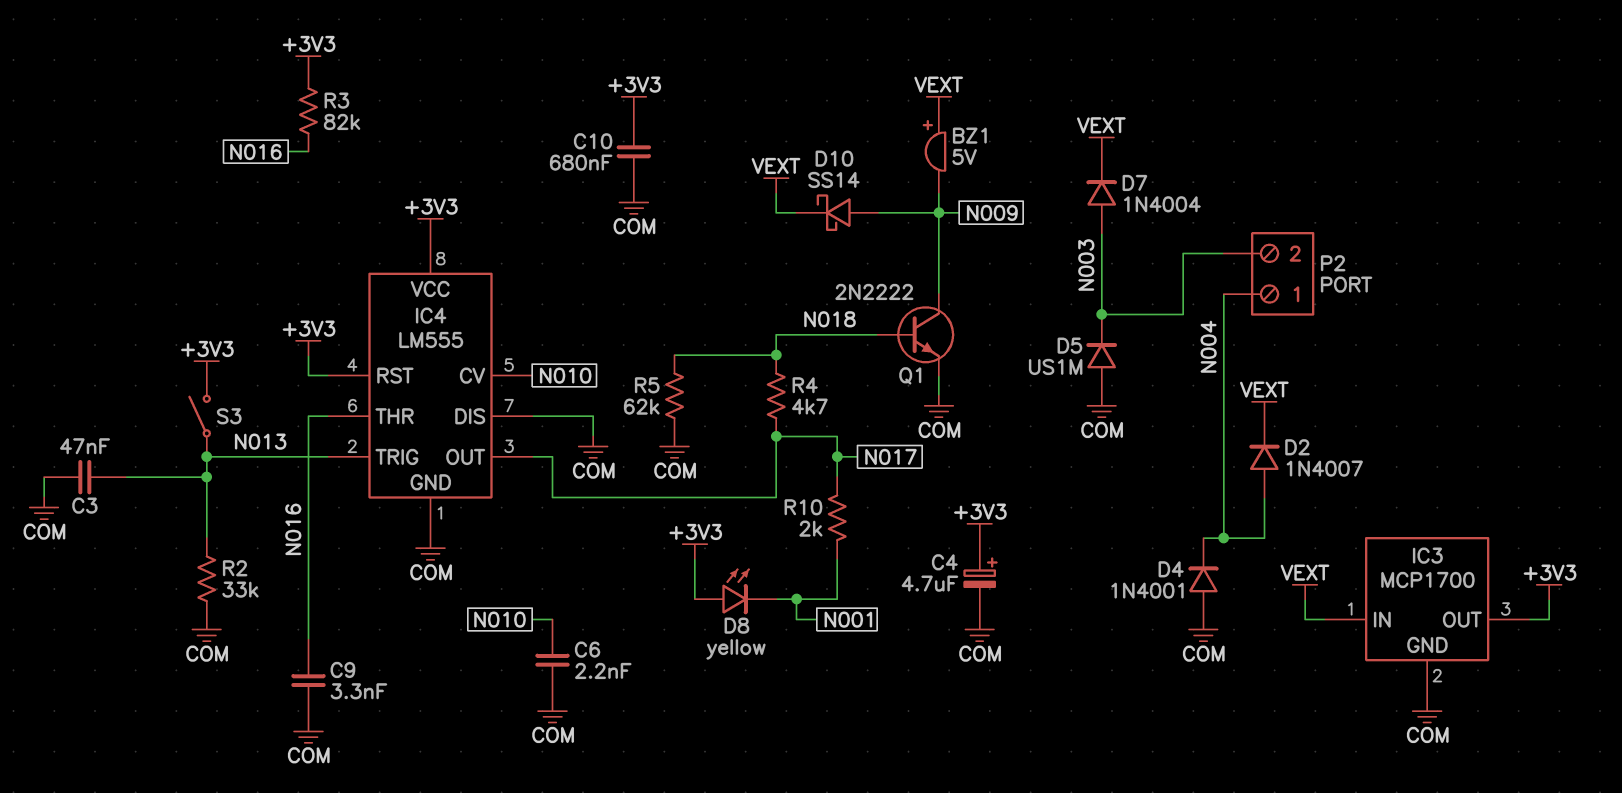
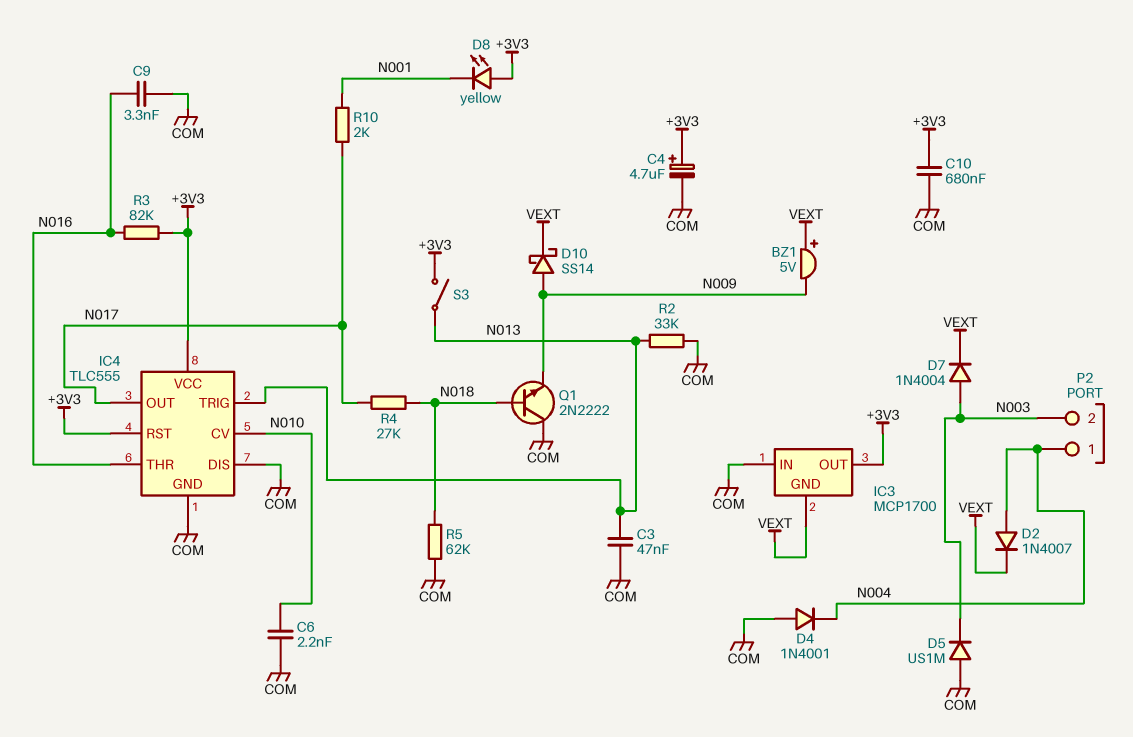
IC3 pin GND: COM -> VEXT
IC3 pin IN: VEXT -> COM
IC4: LM555 -> TLC555
Q1: NPN 2N2222 (B N018, C N009, E COM) -> NPN 2N2222 (B N018, C COM, E N009)
R4: 4.7k (N017, N018) -> 27k (N017, N018)

